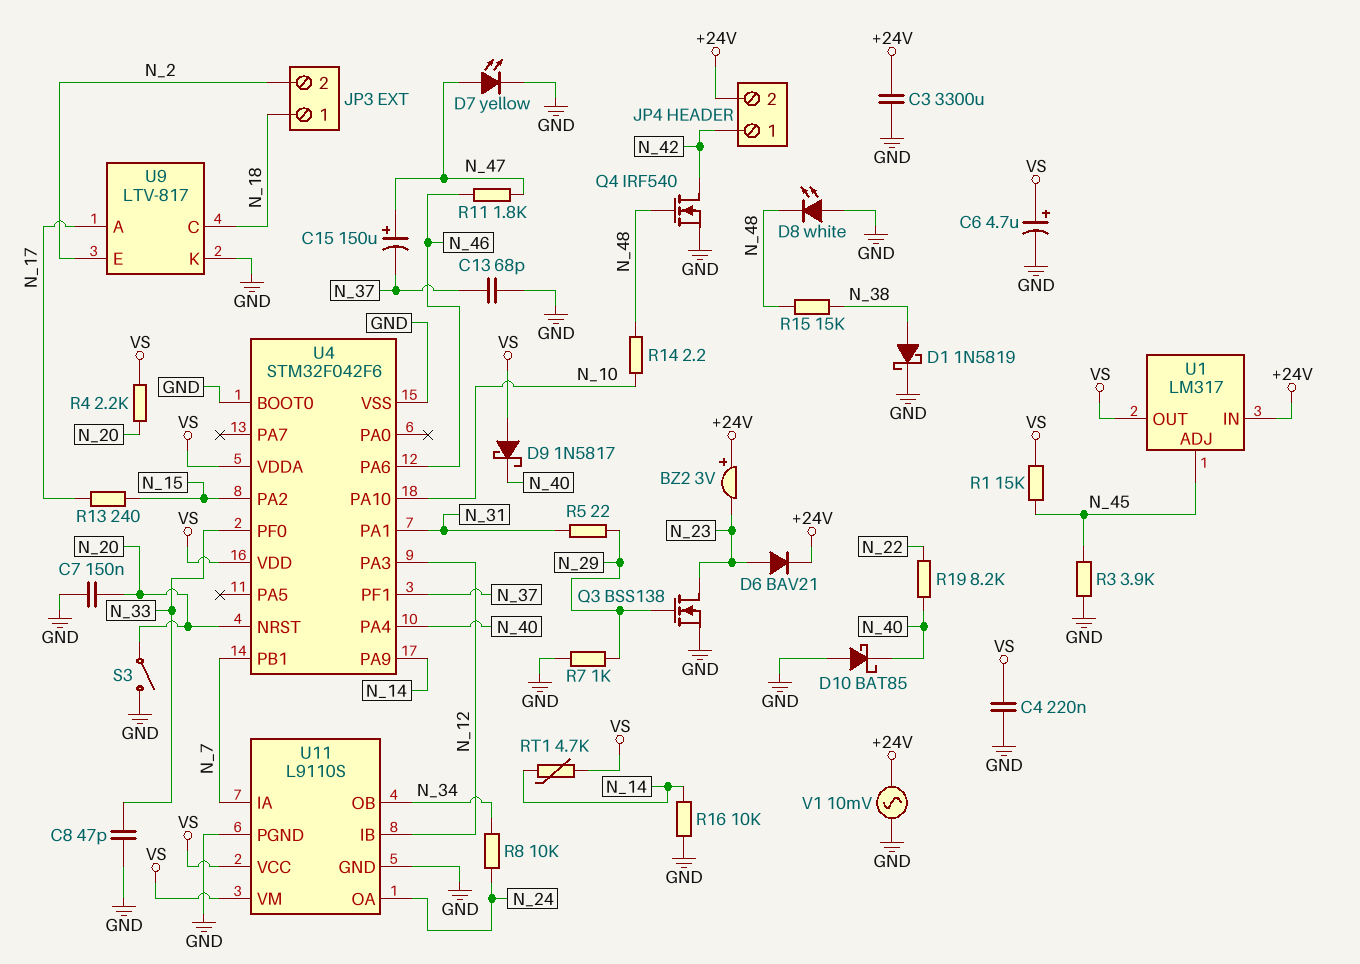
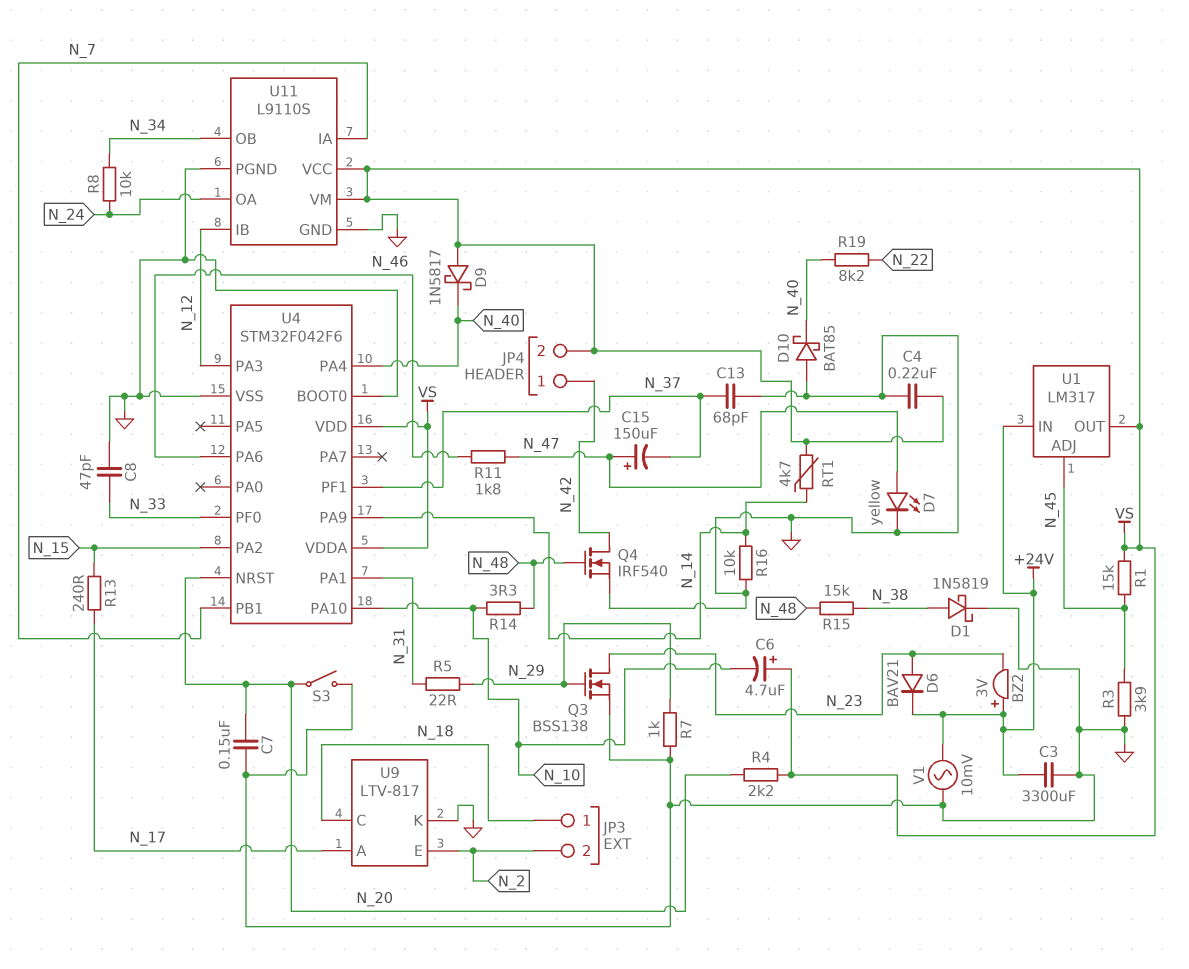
C6: 4.7uF (plus VS, minus GND) -> 4.7uF (plus VS, minus N_10)
D8: LED white (A GND, K N_48) -> none
JP4 pin 2: +24V -> VS
R14: 2.2 (N_10, N_48) -> 3.3 (N_10, N_48)

